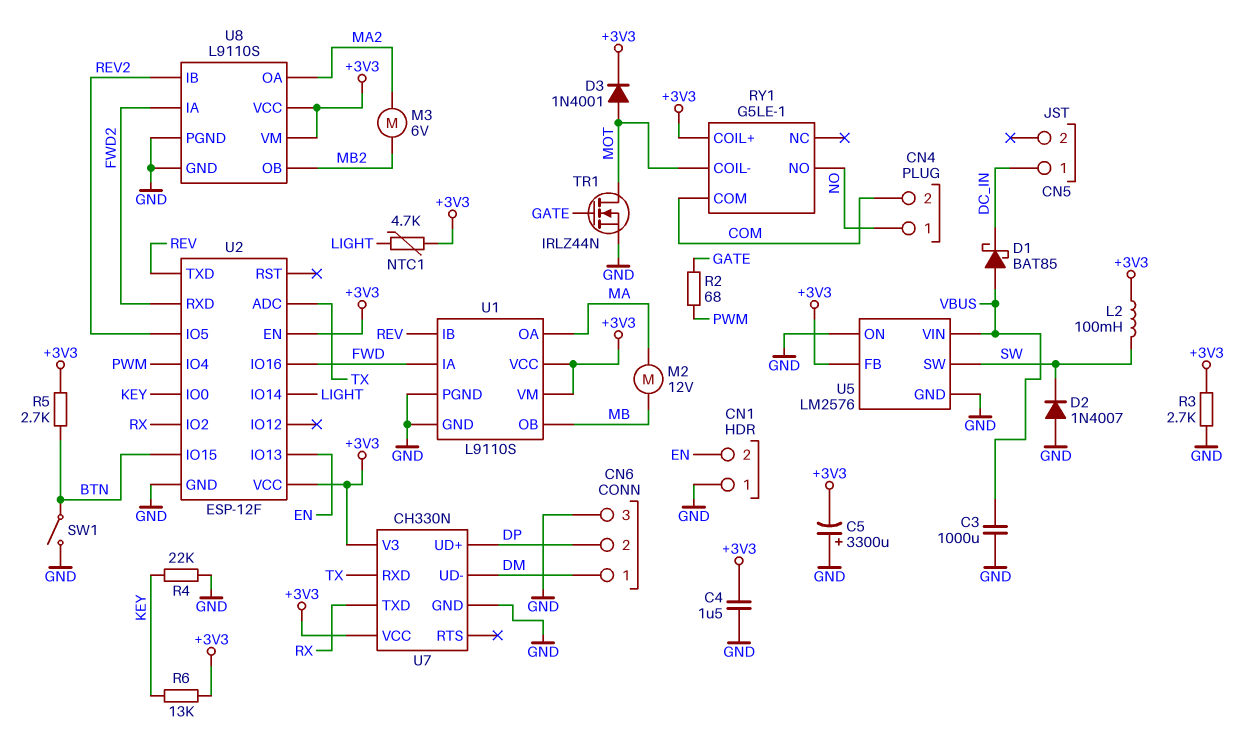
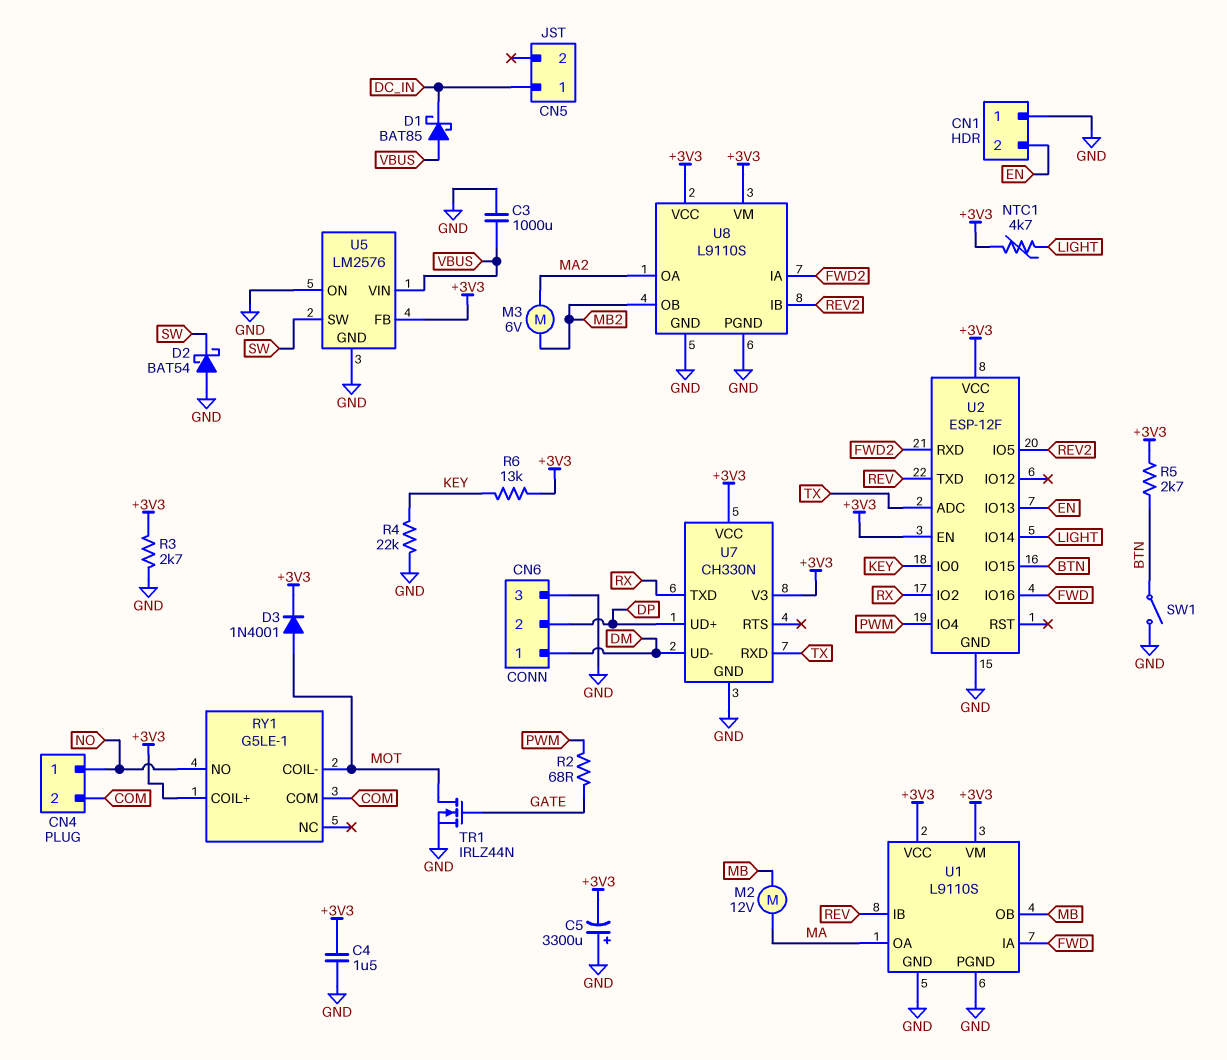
D2: diode 1N4007 (A GND, K SW) -> schottky BAT54 (A GND, K SW)
L2: 100mH (+3V3, SW) -> none

